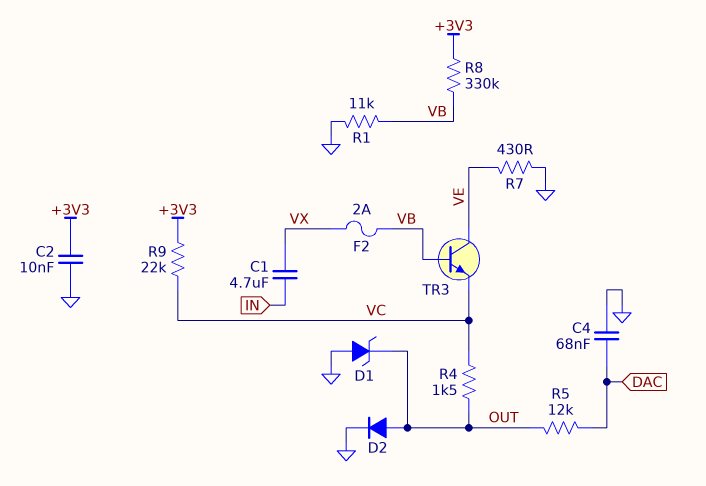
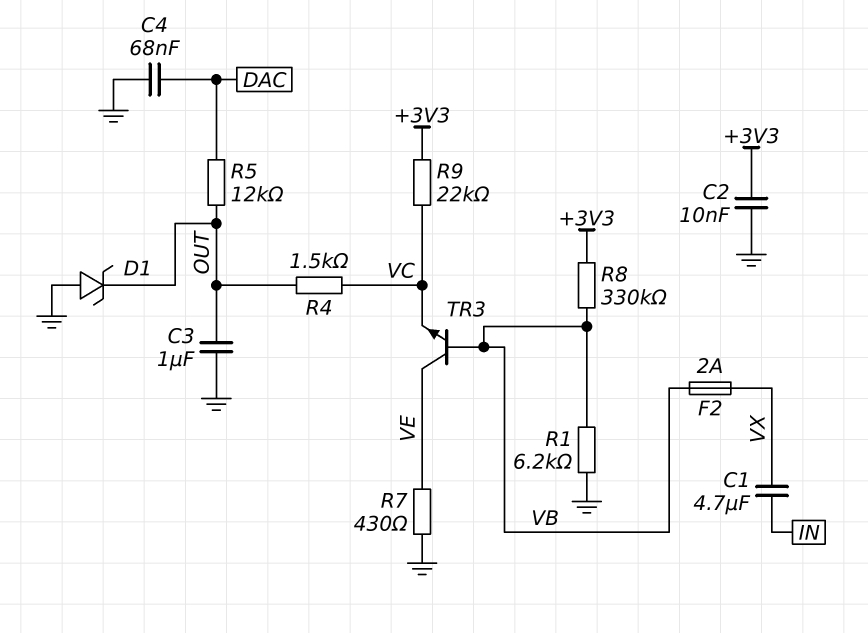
C3: none -> 1uF (GND, OUT)
D2: diode (A OUT, K GND) -> none
R1: 11k (GND, VB) -> 6.2k (GND, VB)

